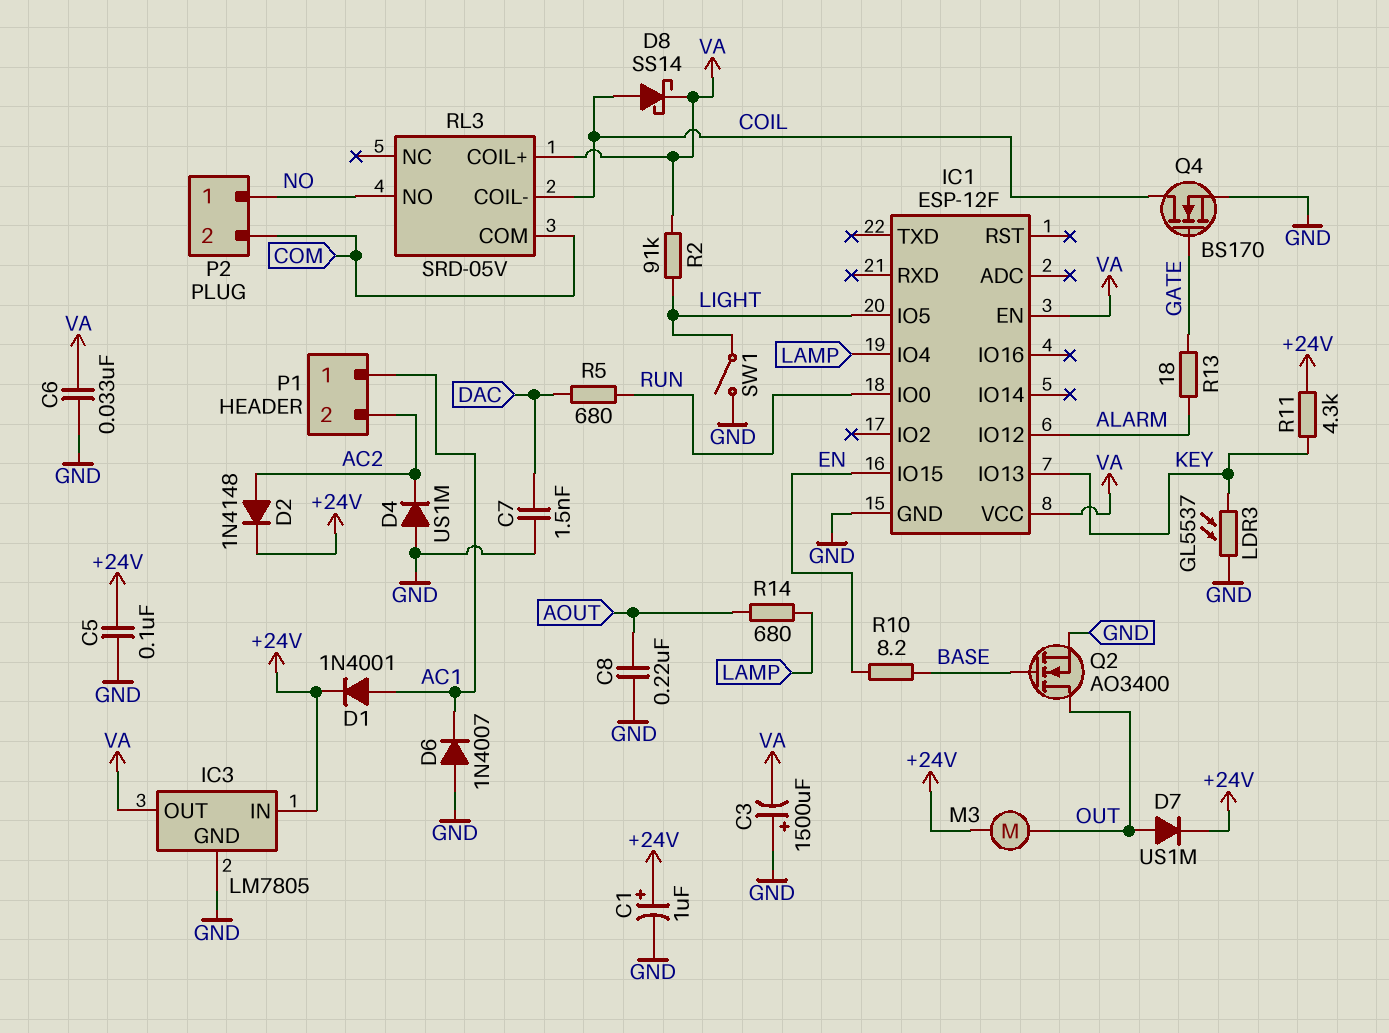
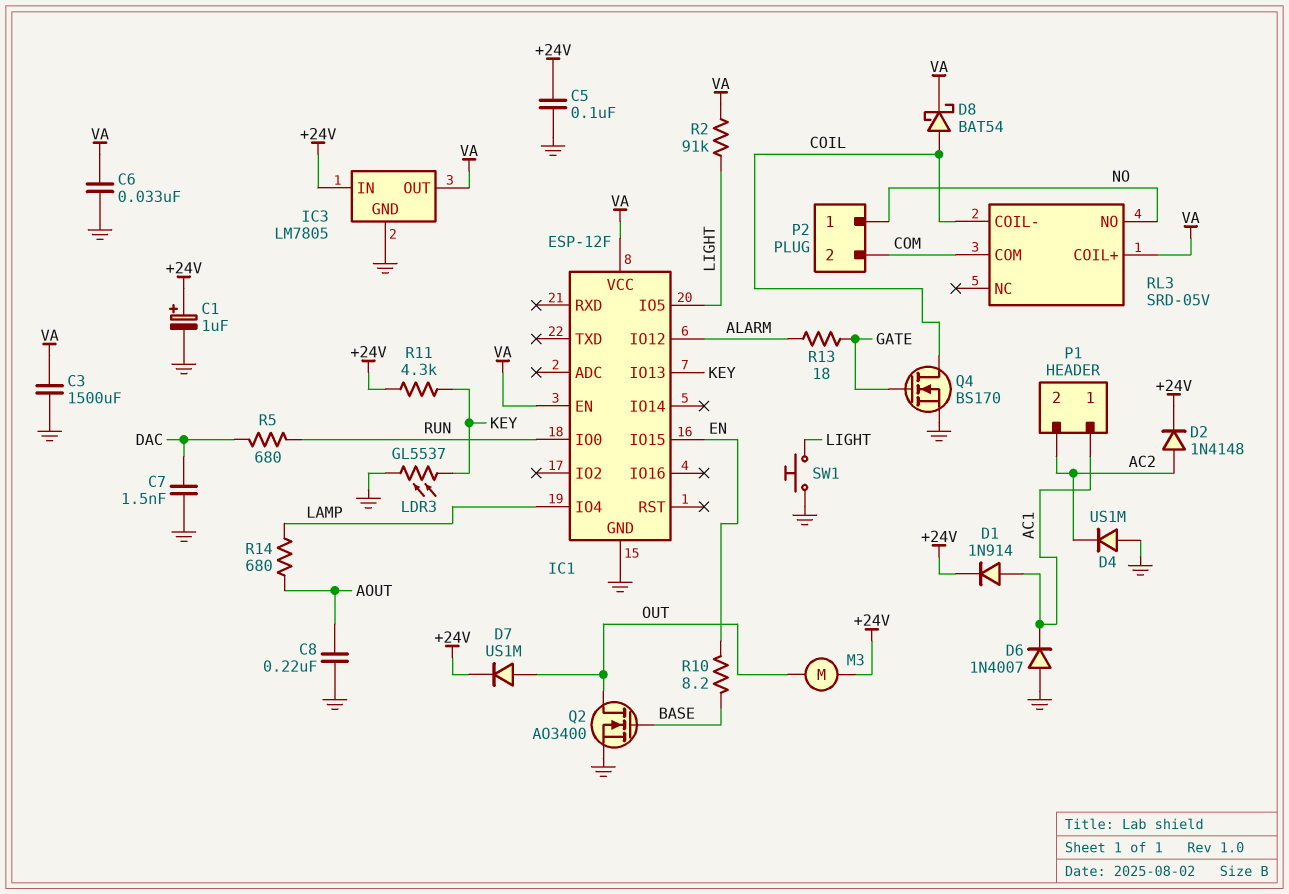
C3: 1500uF (plus GND, minus VA) -> 1500uF (GND, VA)
D1: diode 1N4001 (A AC1, K +24V) -> diode 1N914 (A AC1, K +24V)
D8: schottky SS14 (A COIL, K VA) -> schottky BAT54 (A COIL, K VA)
SW1: switch (GND, LIGHT) -> button (GND, LIGHT)

